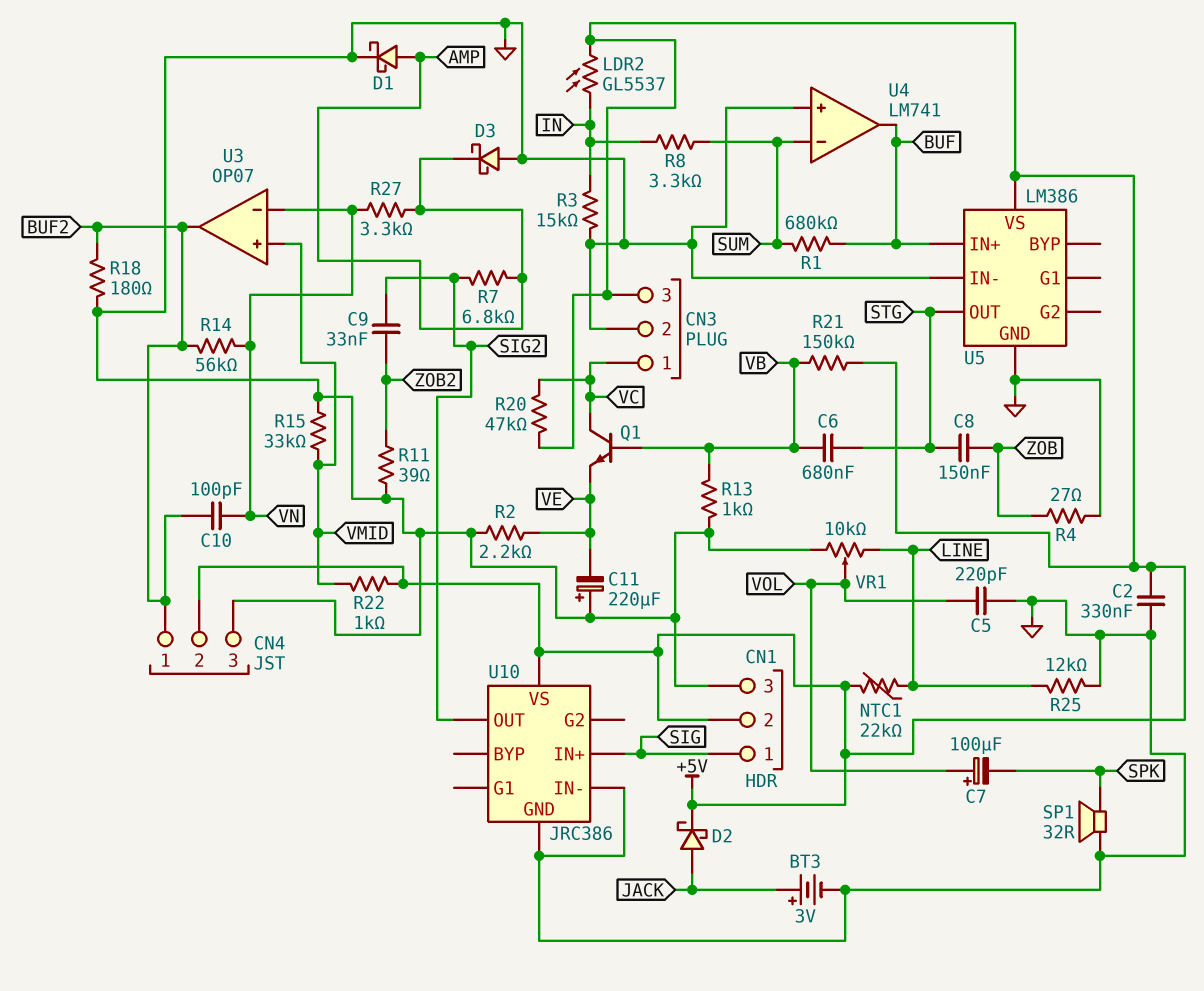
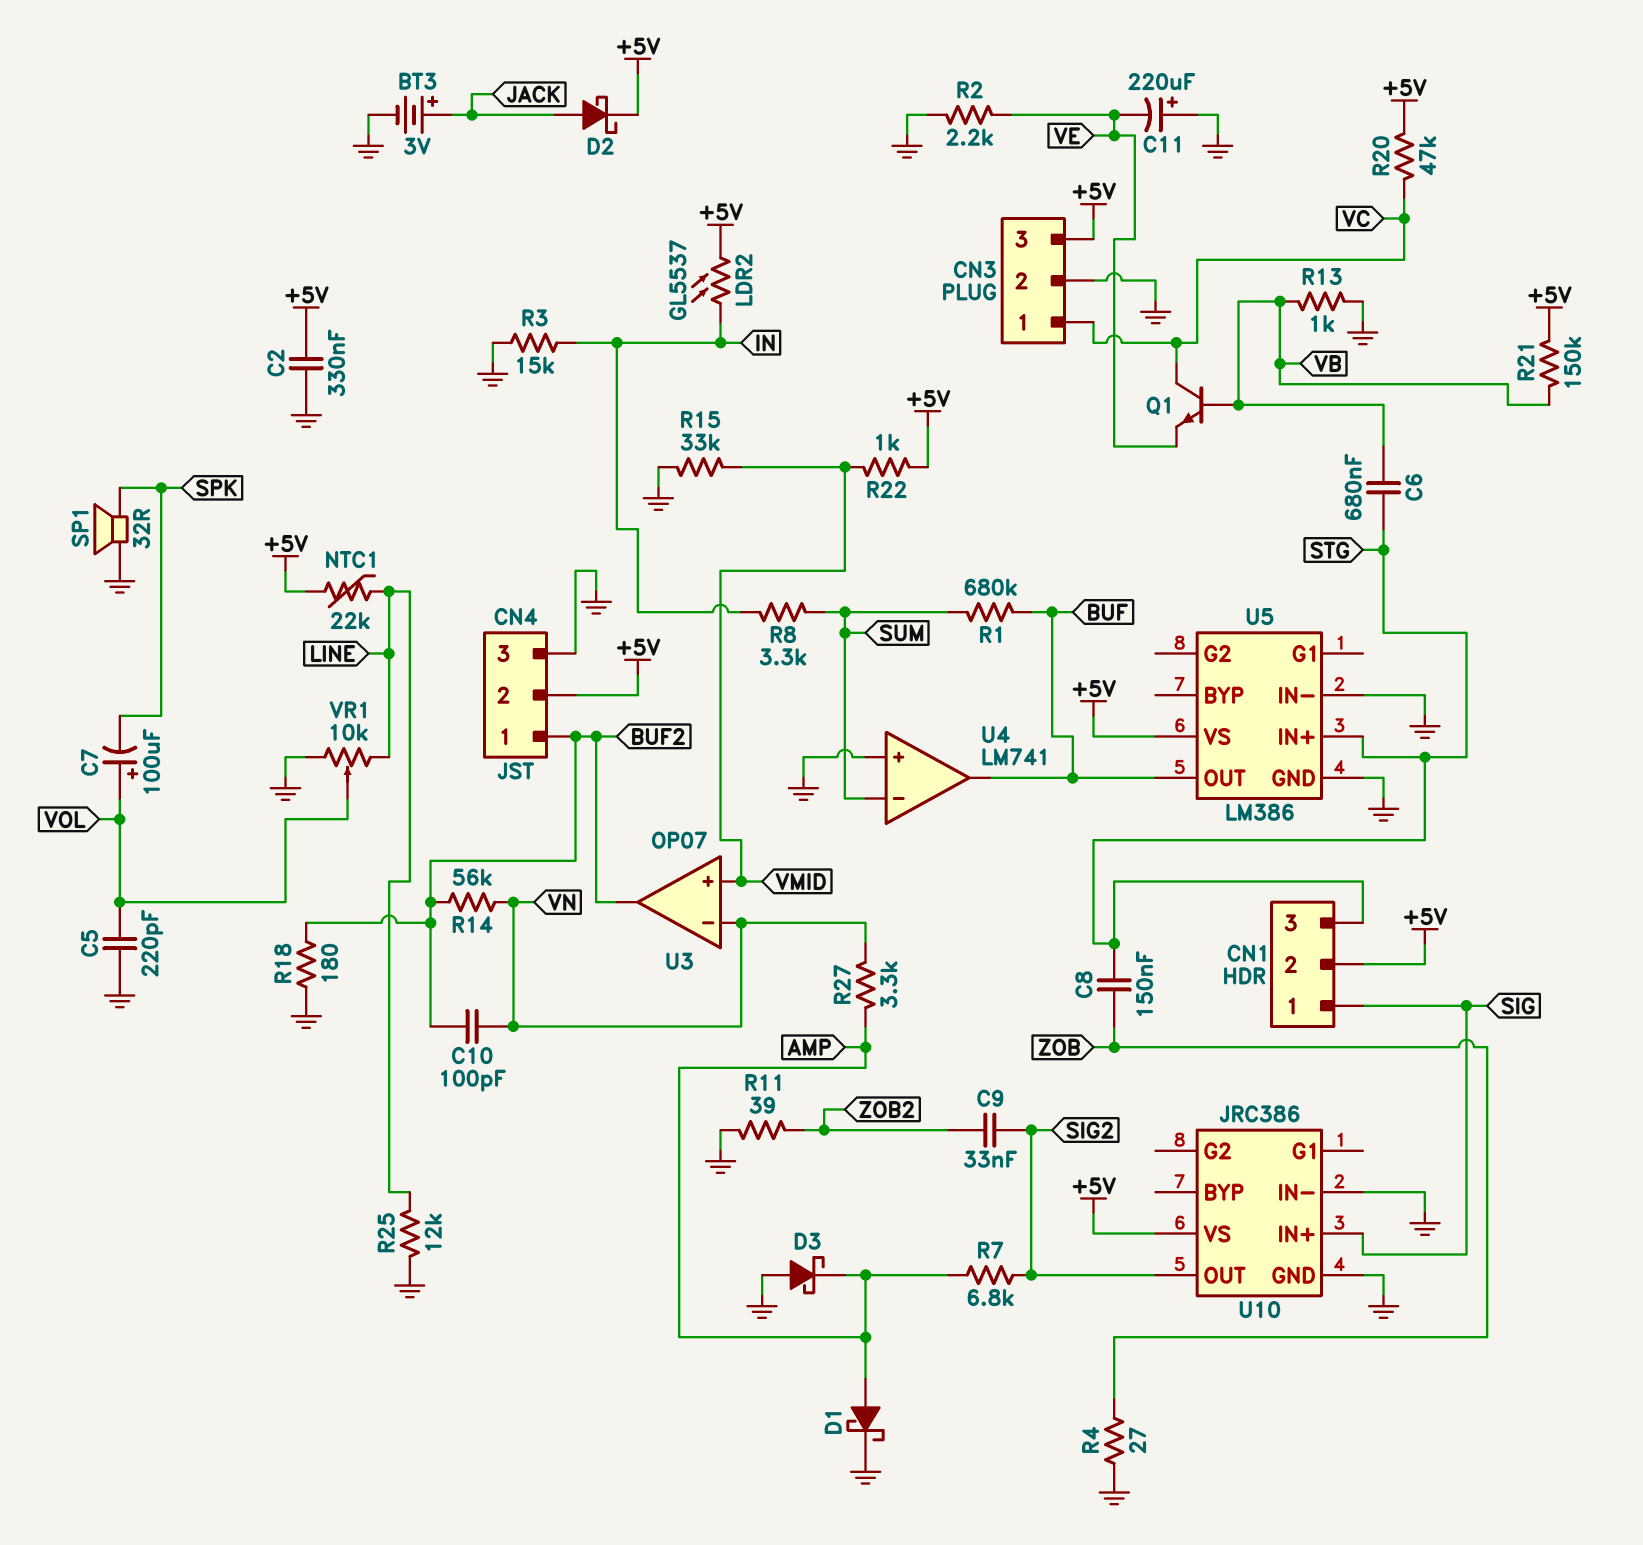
CN1 pin 3: GND -> STG
U5 pin IN+: BUF -> STG
U5 pin OUT: STG -> BUF

